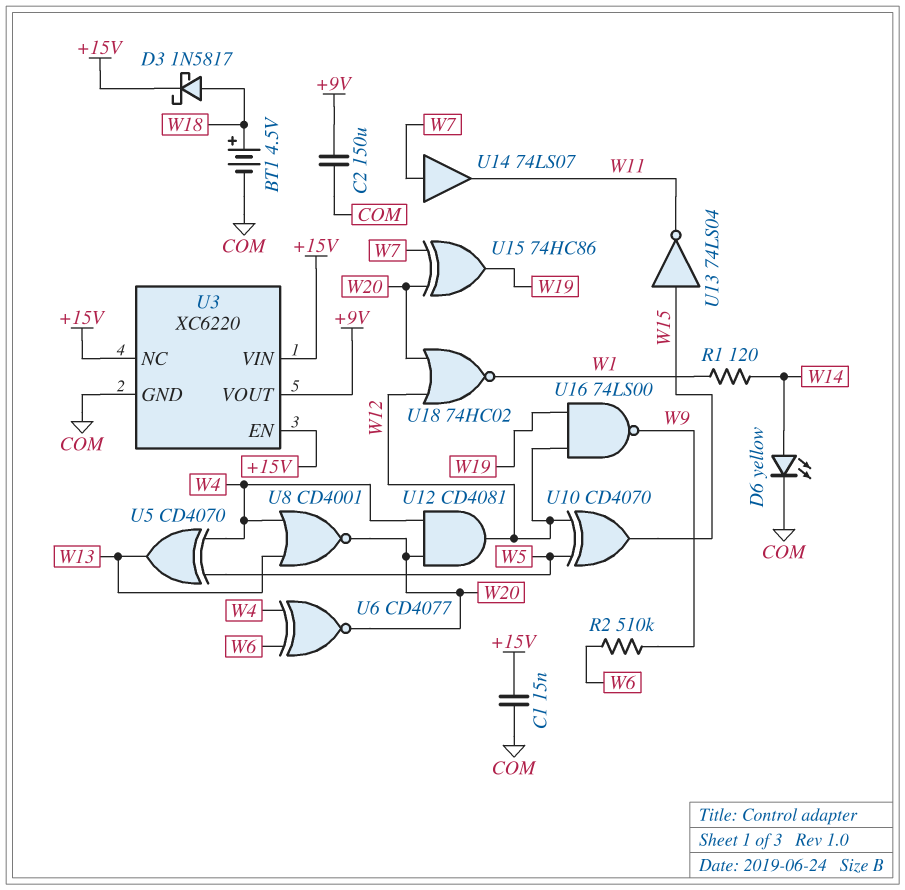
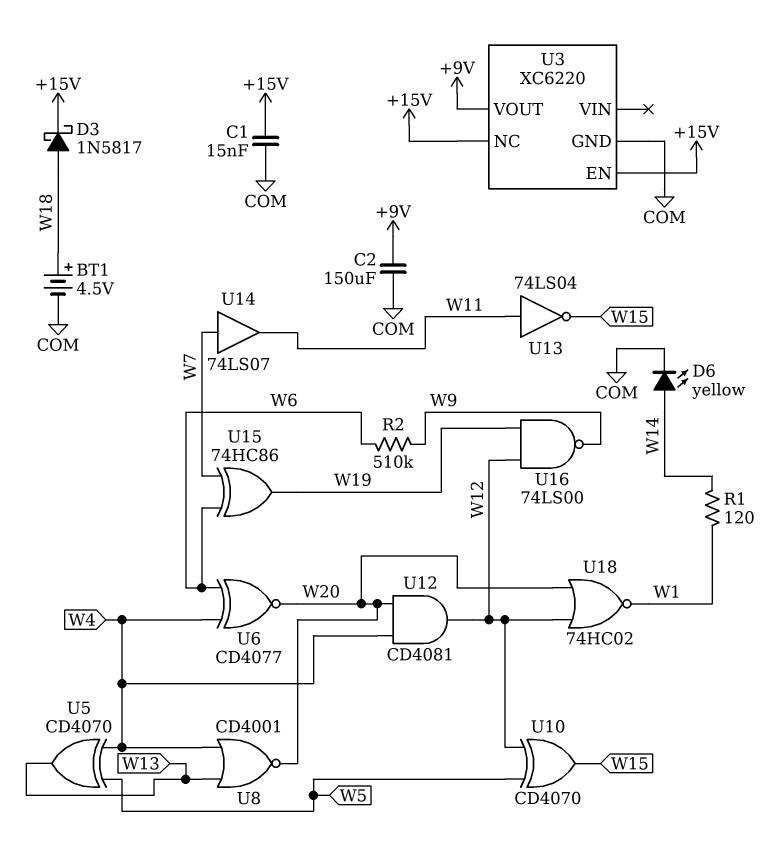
U3 pin VIN: +15V -> none
U13: NOT 74LS04 (in W15, out W11) -> NOT 74LS04 (in W11, out W15)
U15: XOR 74HC86 (in W7, in W20, out W19) -> XOR 74HC86 (in W6, in W7, out W19)

